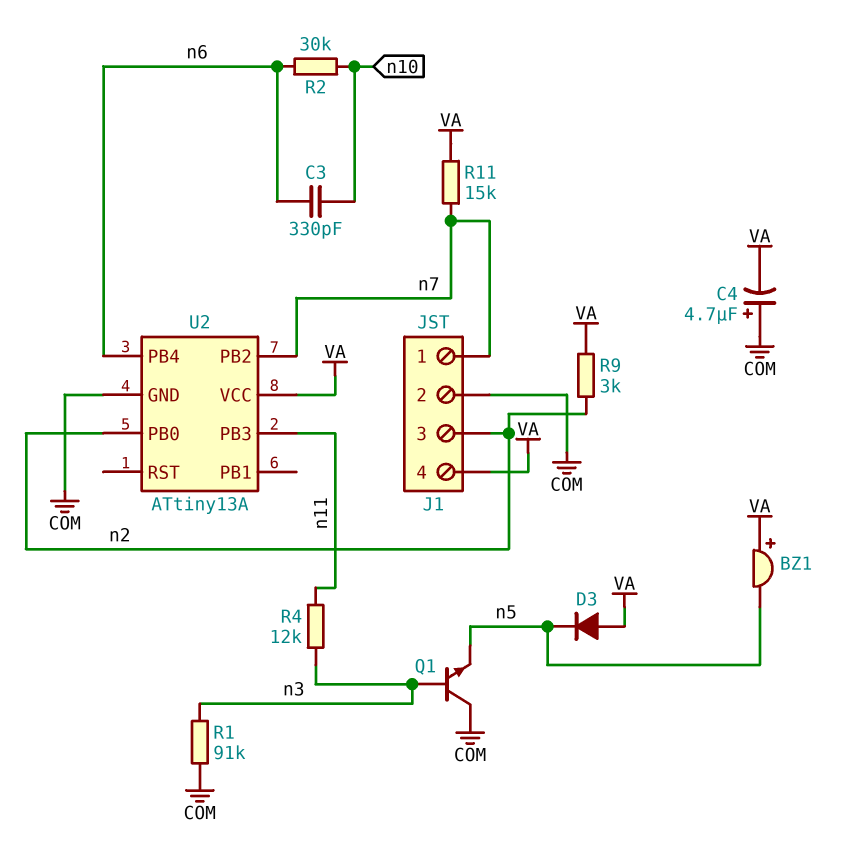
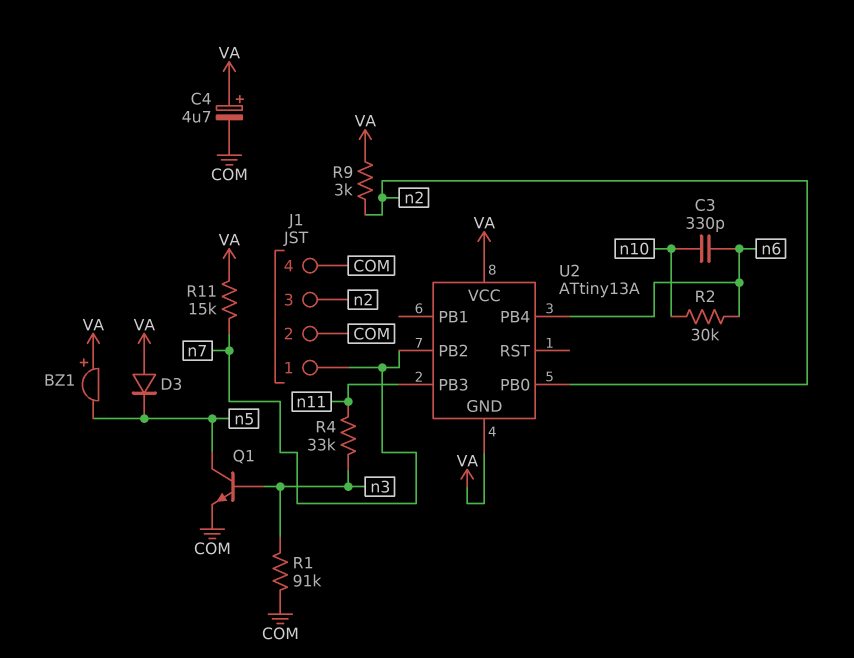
C4: 4.7uF (plus COM, minus VA) -> 4.7uF (plus VA, minus COM)
J1 pin 4: VA -> COM
Q1: NPN (B n3, C COM, E n5) -> NPN (B n3, C n5, E COM)
R4: 12k (n3, n11) -> 33k (n3, n11)
U2 pin GND: COM -> VA

